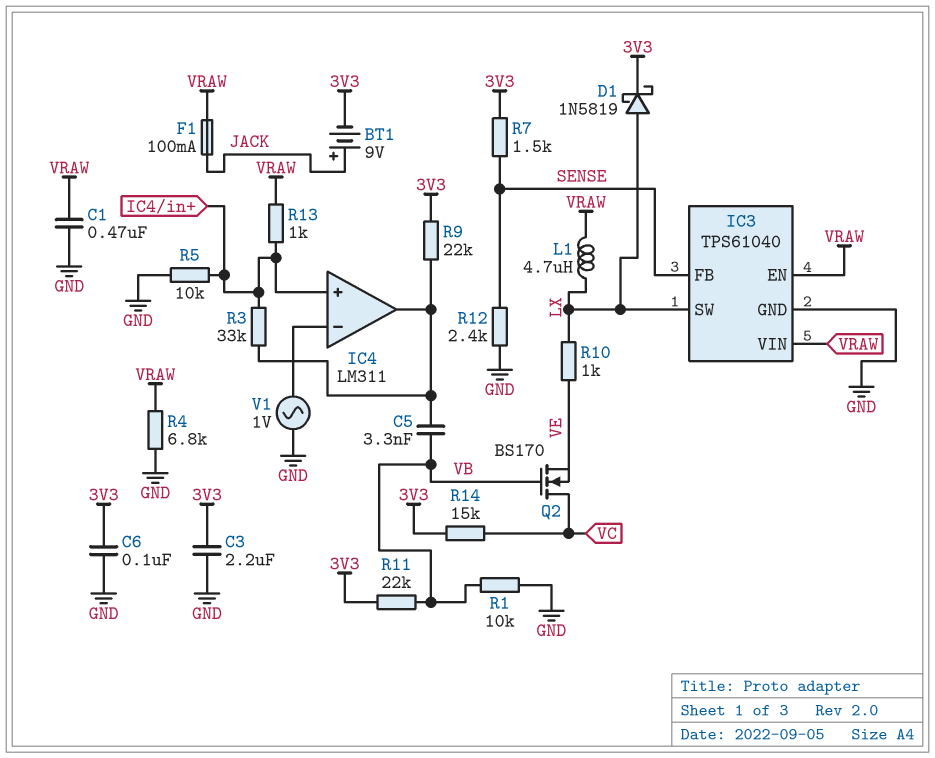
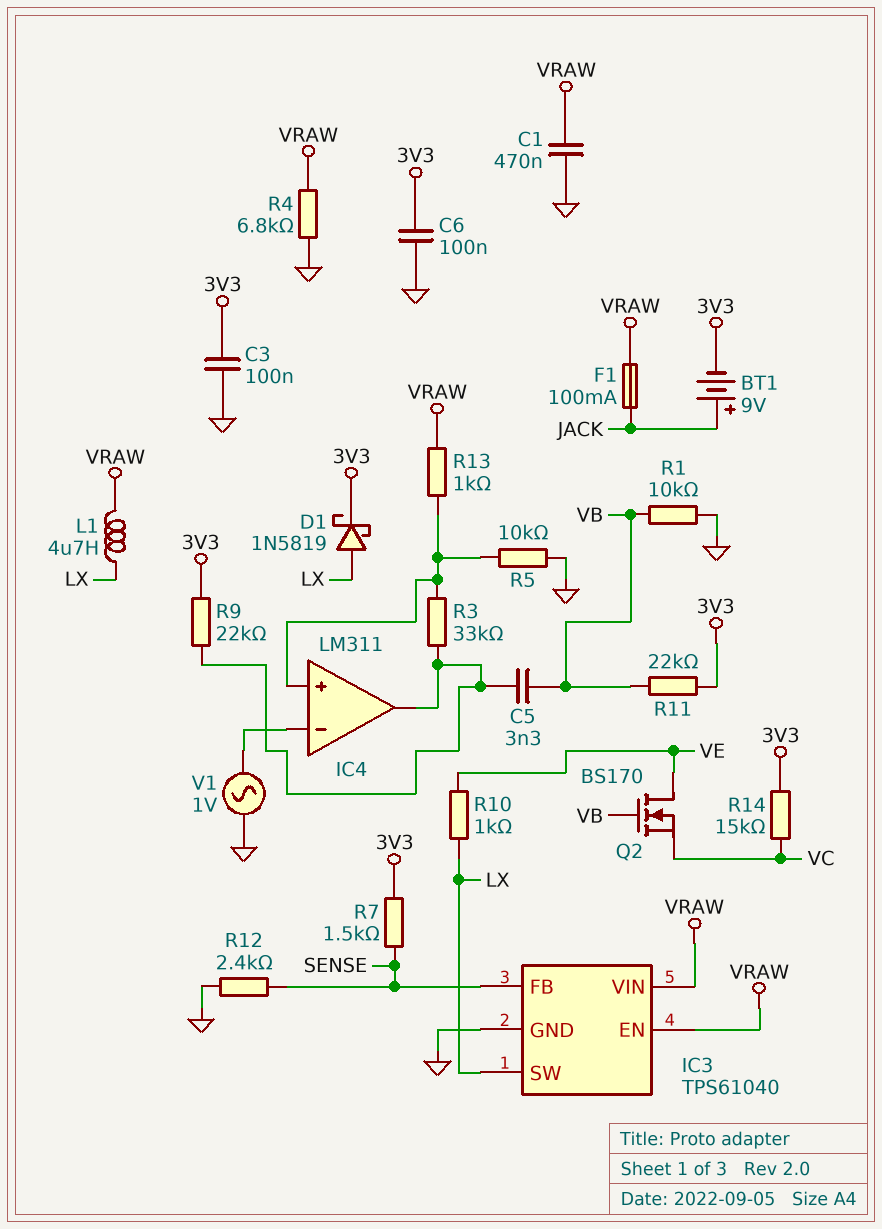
C3: 2.2uF (3V3, GND) -> 100nF (3V3, GND)
Q2: NMOS BS170 (G VB, D VC, S VE) -> NMOS BS170 (G VB, D VE, S VC)

